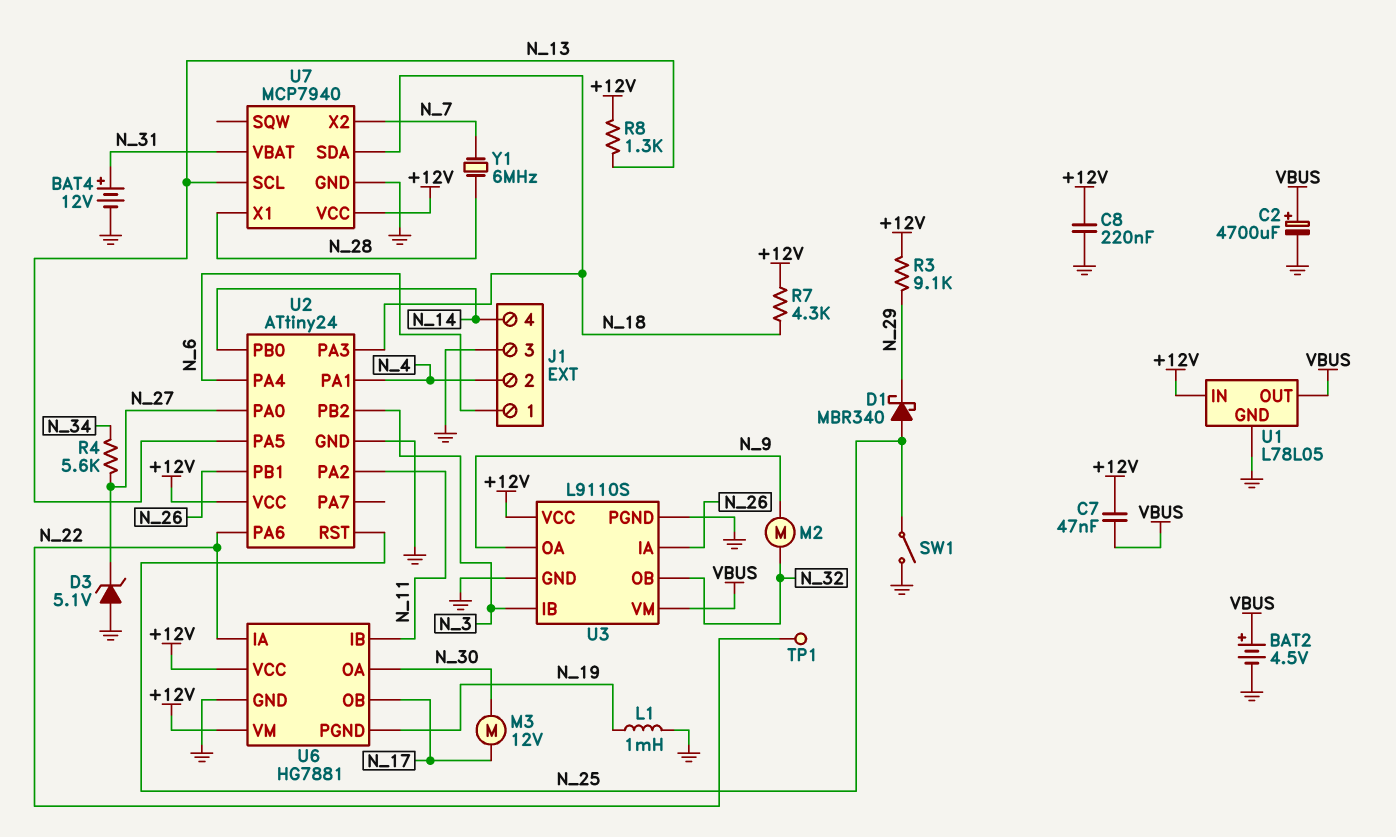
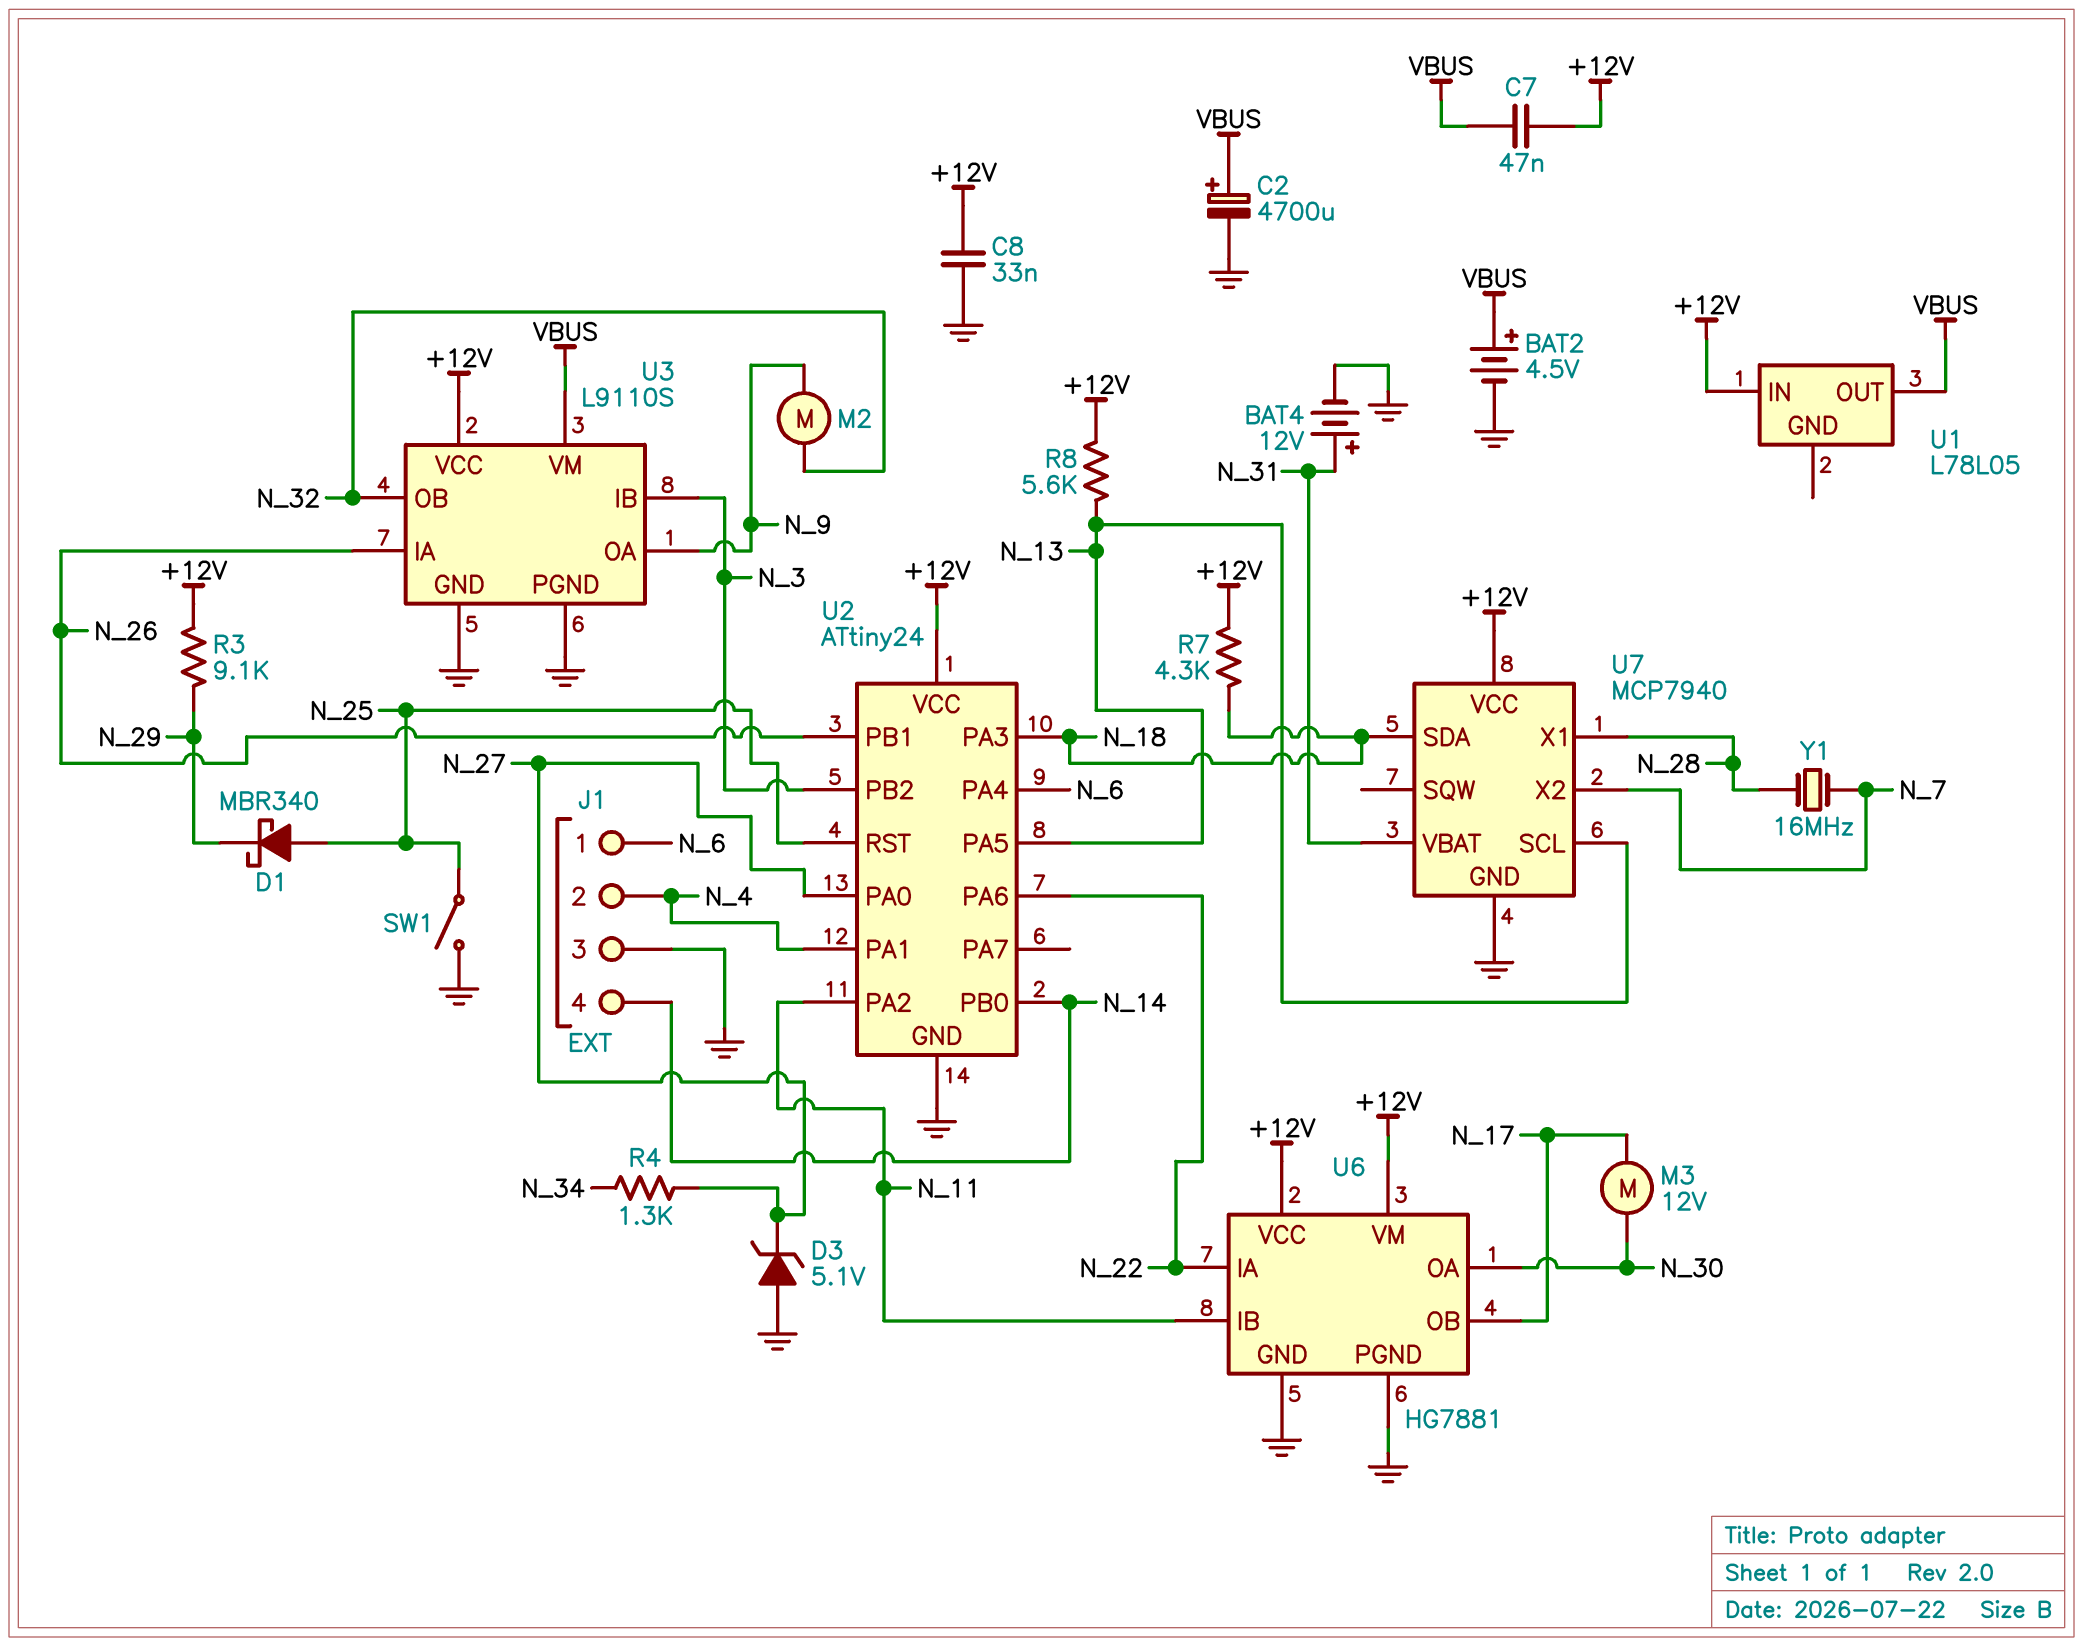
C8: 220nF (+12V, GND) -> 33nF (+12V, GND)
L1: 1mH (GND, N_19) -> none
R4: 5.6k (N_27, N_34) -> 1.3k (N_27, N_34)
R8: 1.3k (+12V, N_13) -> 5.6k (+12V, N_13)
TP1: test point (N_22) -> none
U1 pin GND: GND -> none
U6 pin PGND: N_19 -> GND
Y1: 6MHz (N_7, N_28) -> 16MHz (N_7, N_28)

